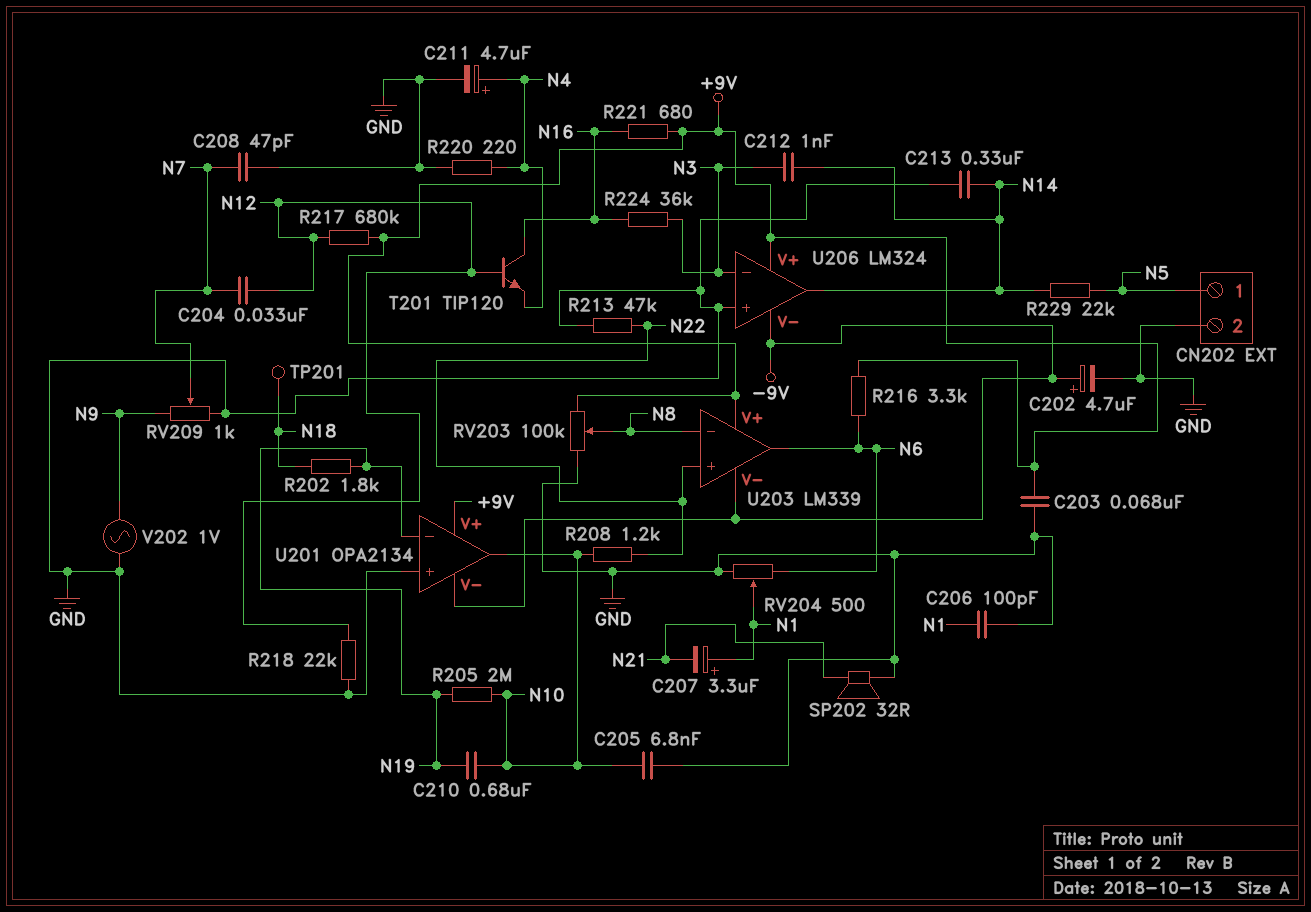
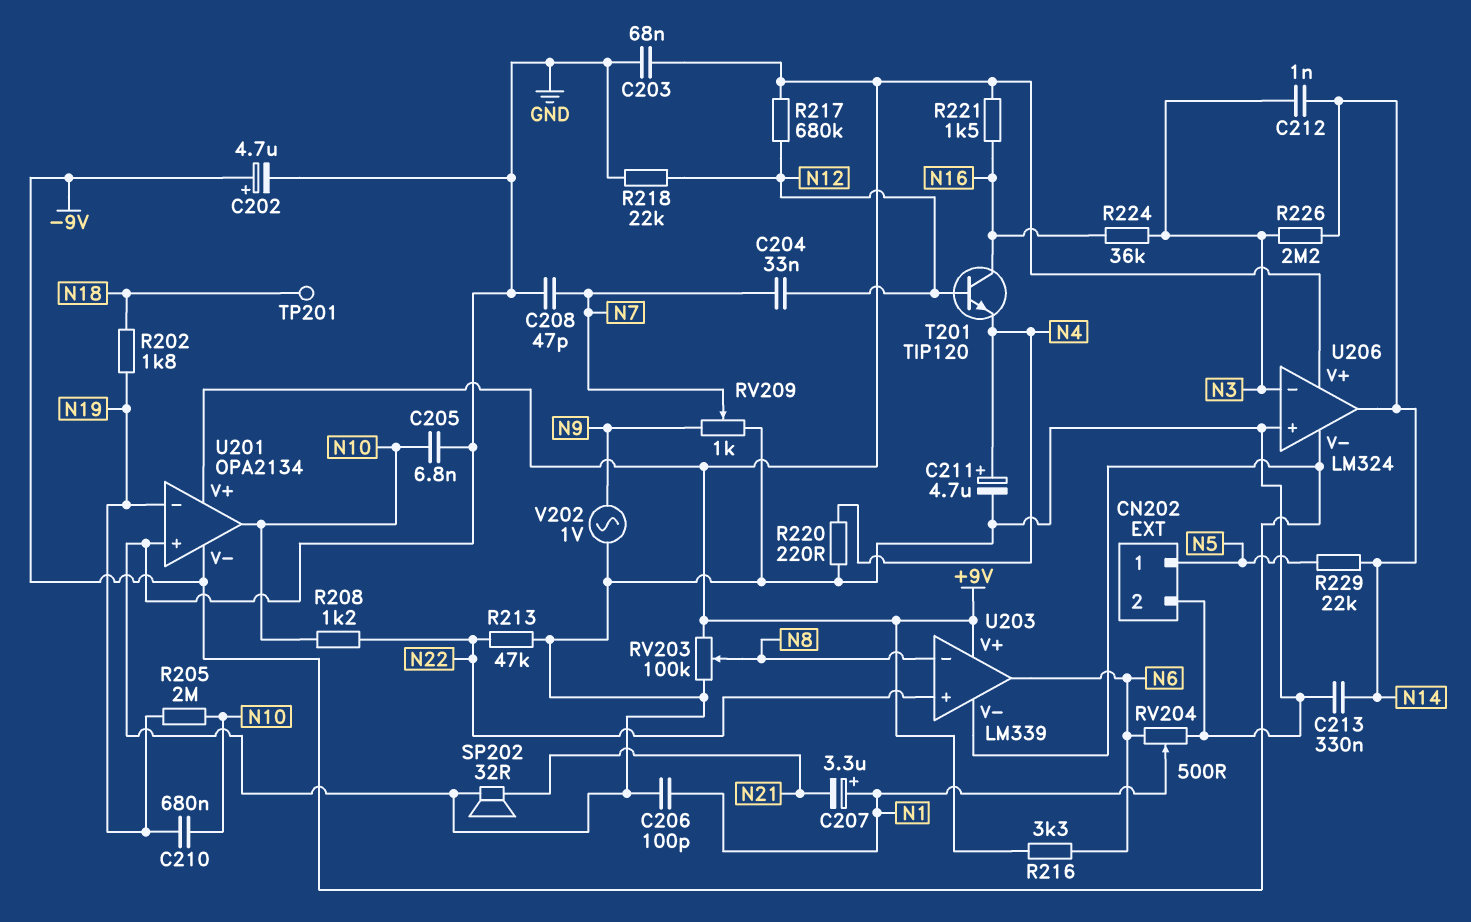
R221: 680 (+9V, N16) -> 1.5k (+9V, N16)
R226: none -> 2.2M (N3, N14)

